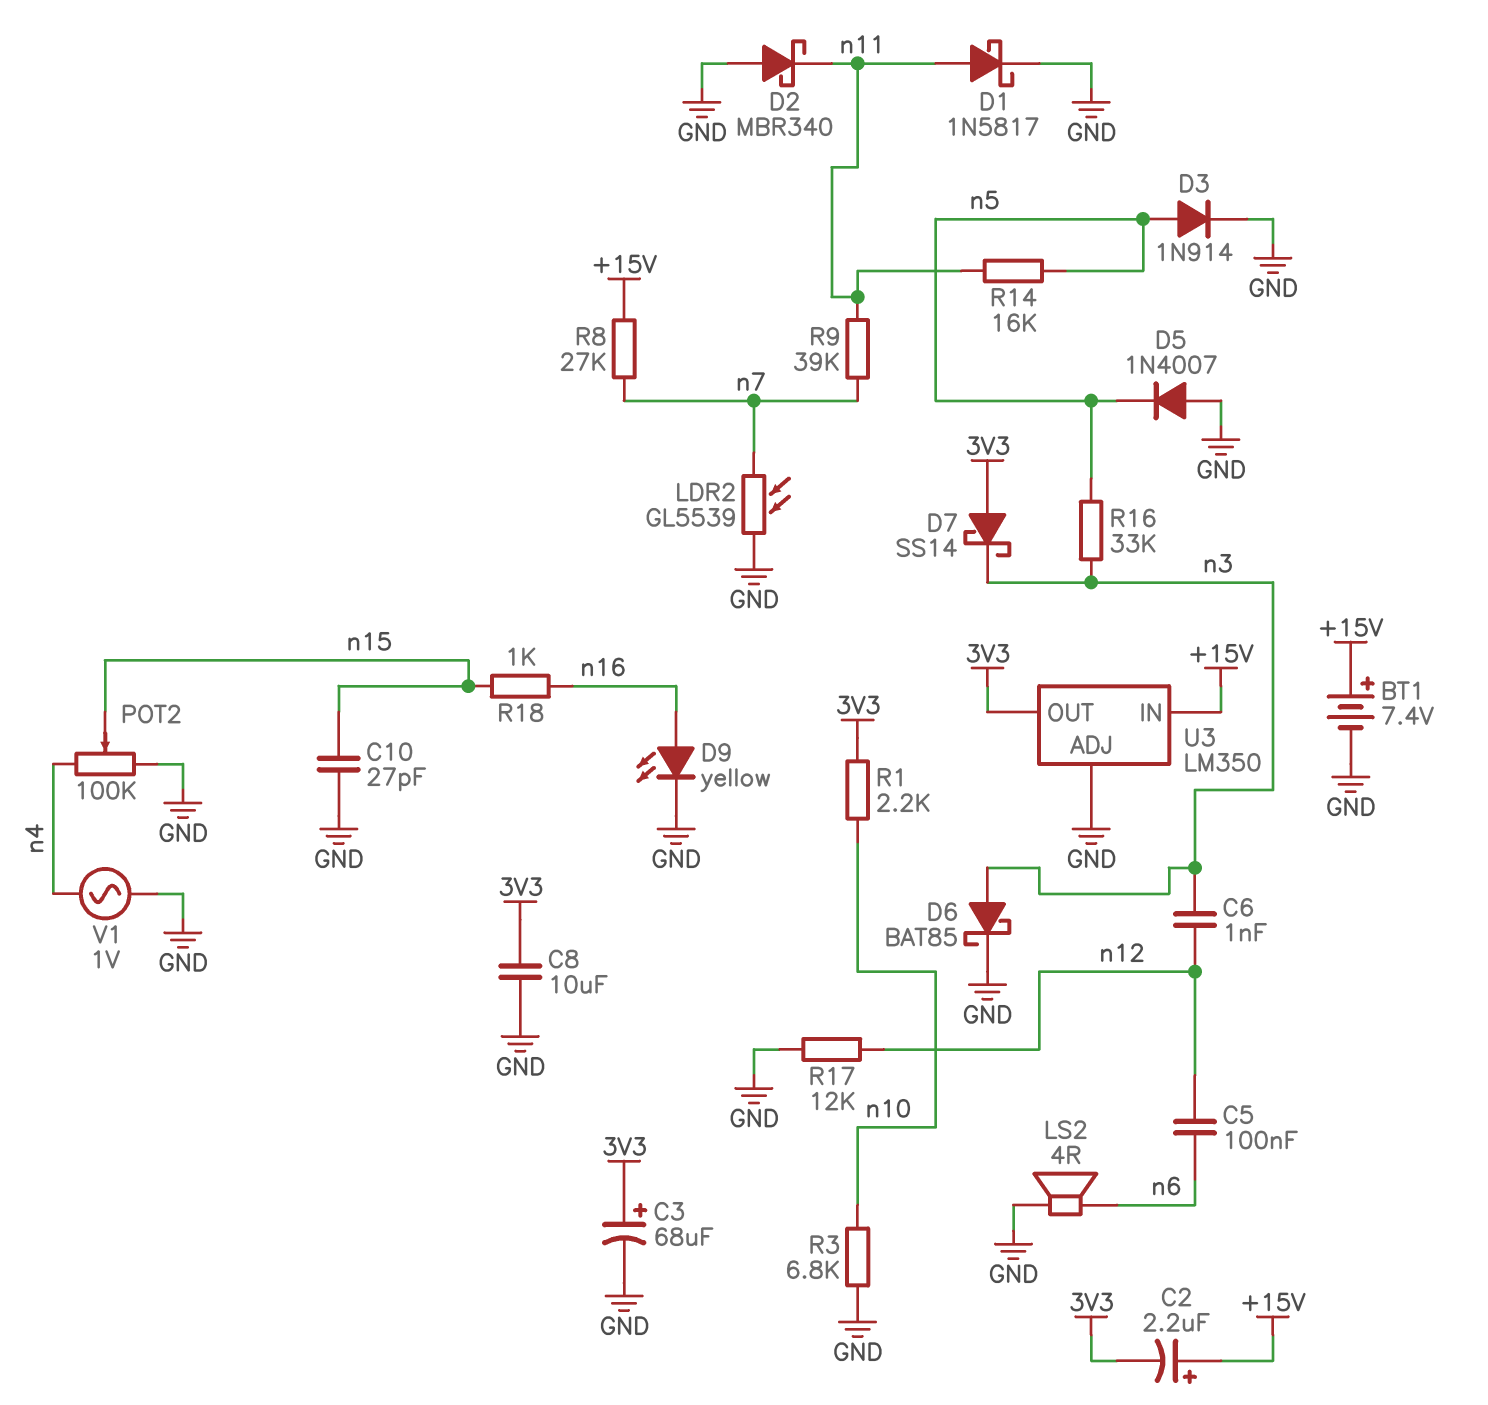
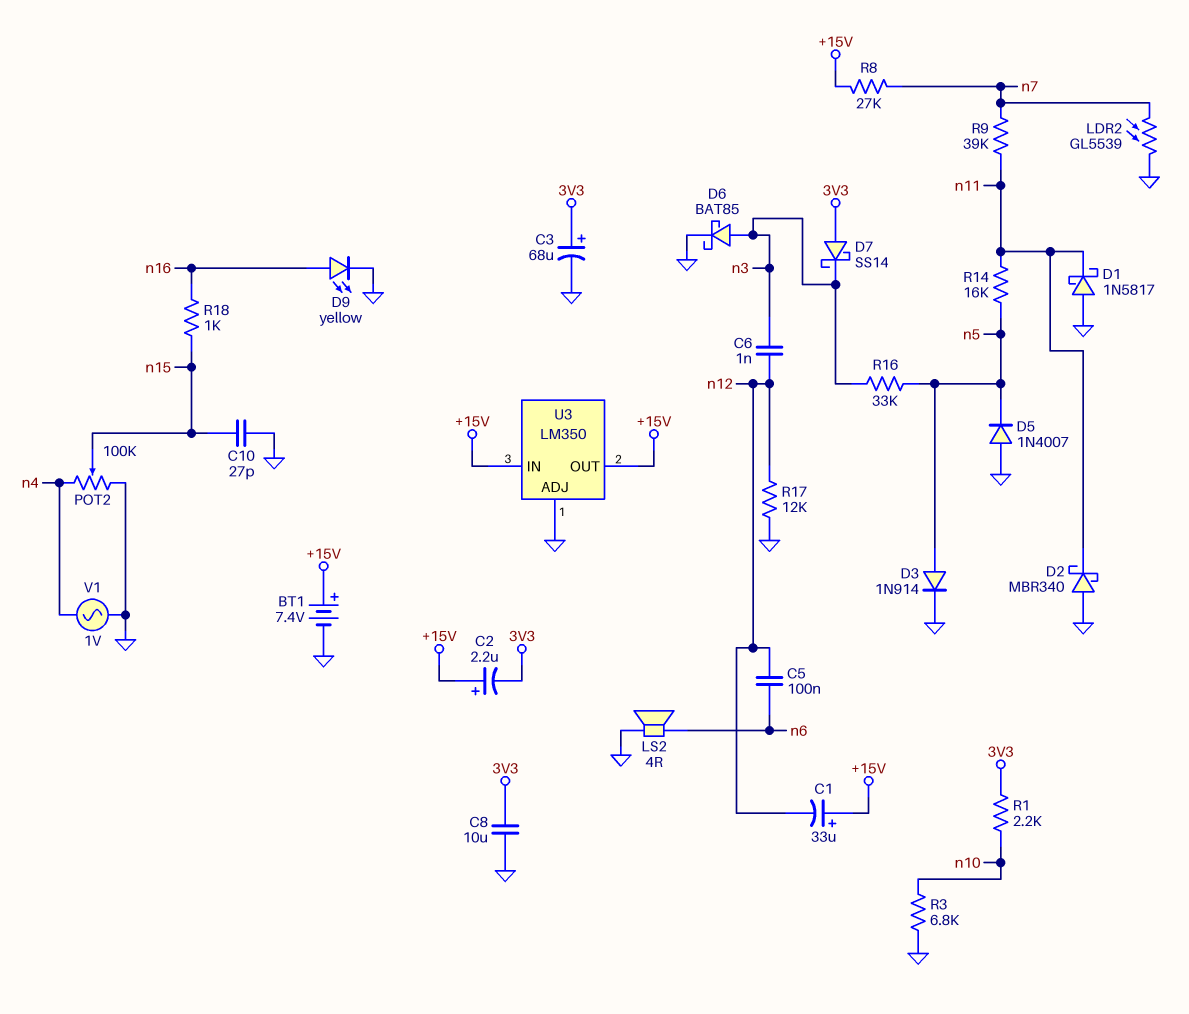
C1: none -> 33uF (plus +15V, minus n12)
D1: schottky 1N5817 (A n11, K GND) -> schottky 1N5817 (A GND, K n11)
U3 pin OUT: 3V3 -> +15V

